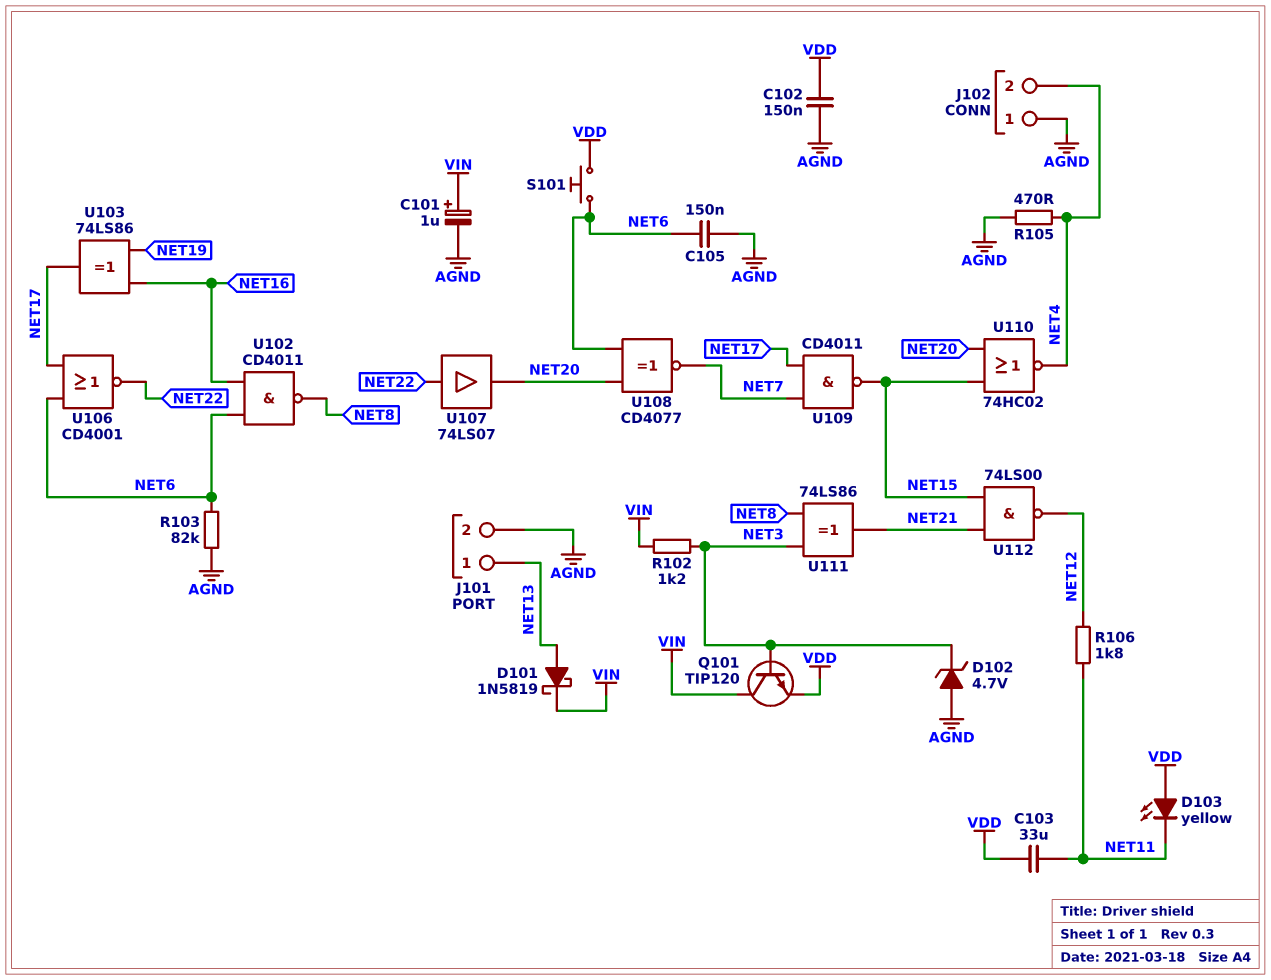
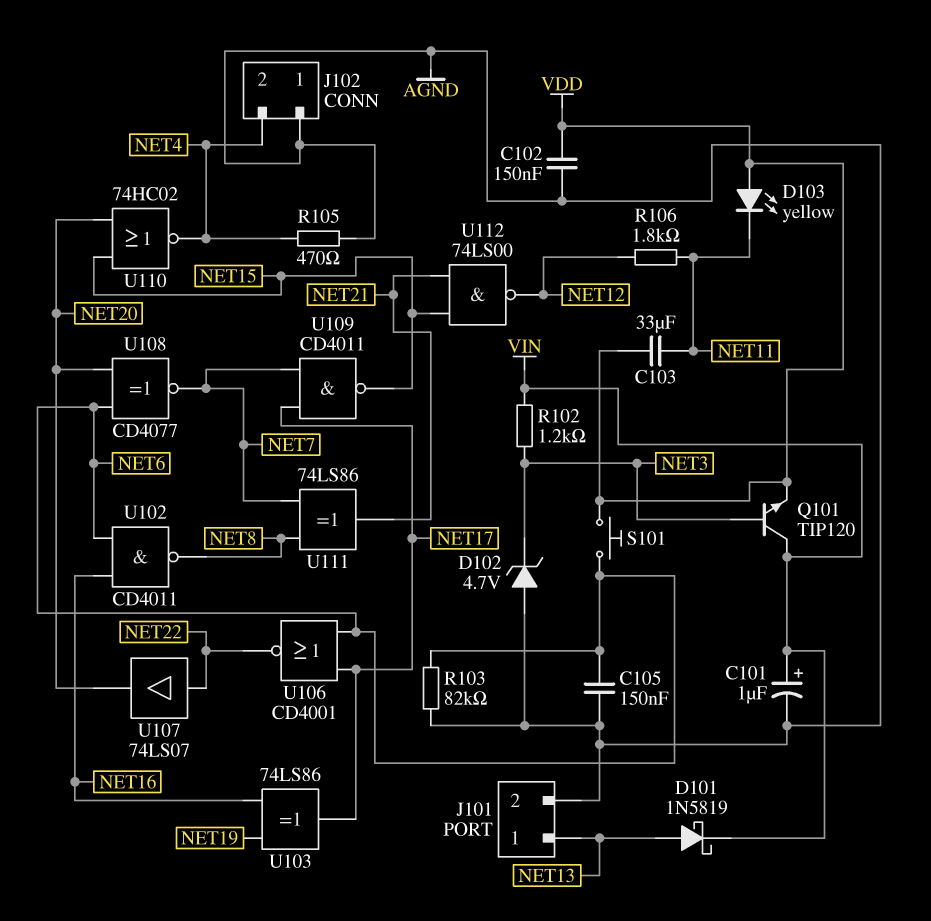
U111: XOR 74LS86 (in NET3, in NET8, out NET21) -> XOR 74LS86 (in NET7, in NET8, out NET21)

